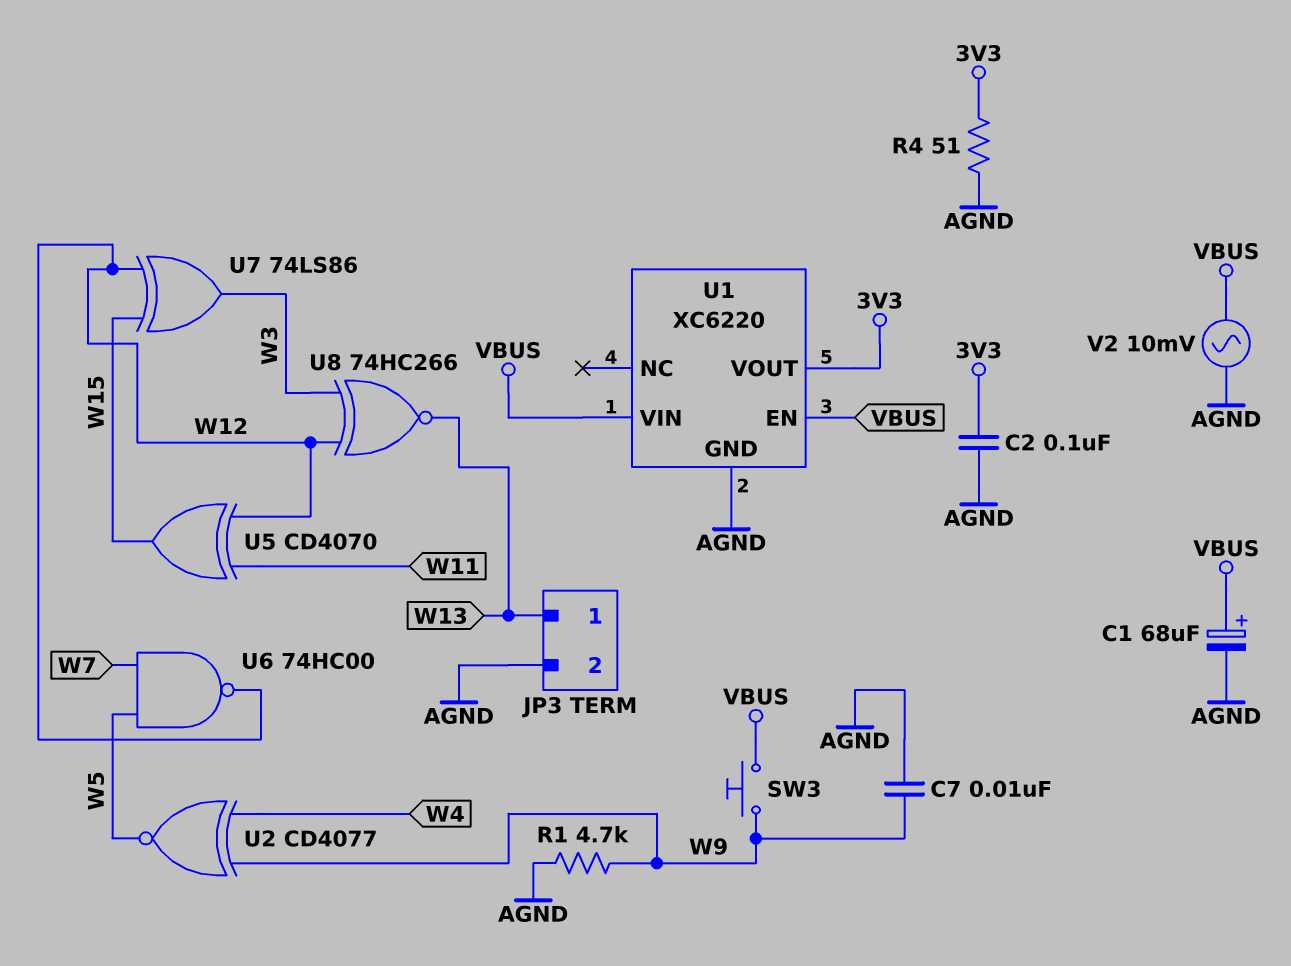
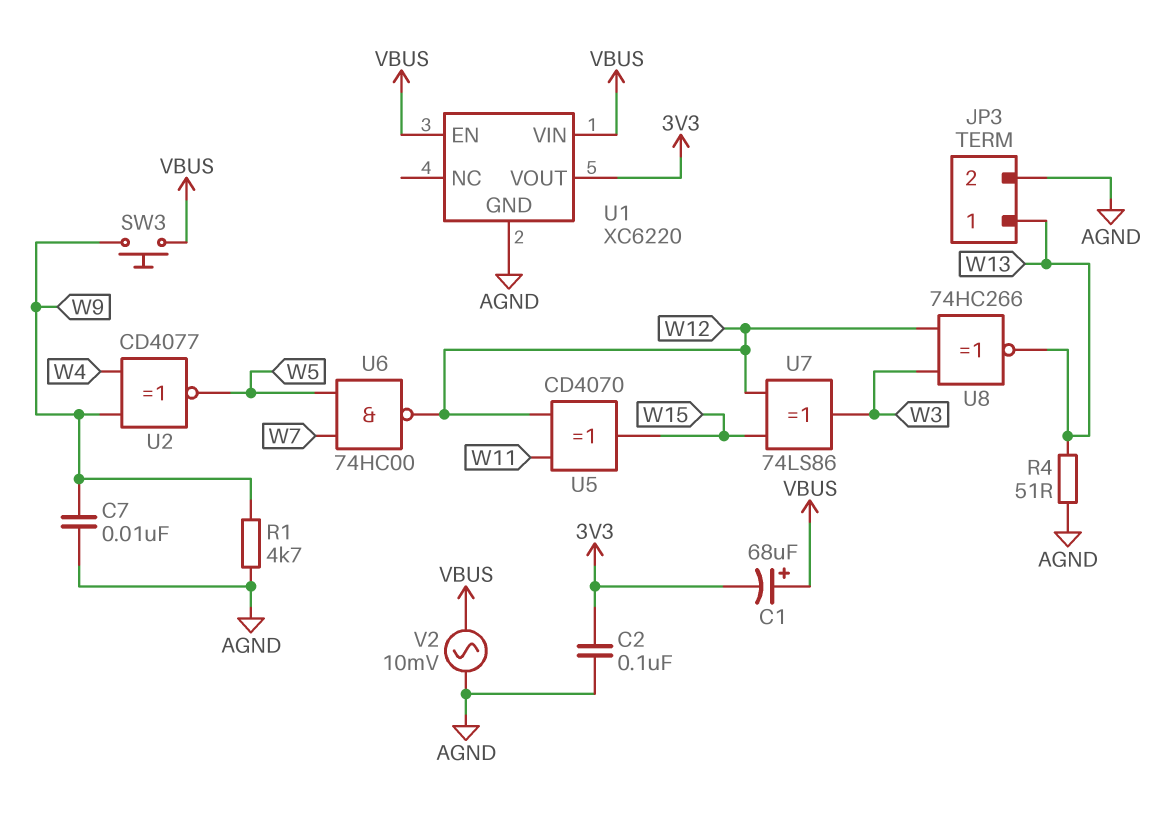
C1: 68uF (plus VBUS, minus AGND) -> 68uF (plus VBUS, minus 3V3)
R4: 51 (3V3, AGND) -> 51 (AGND, W13)

